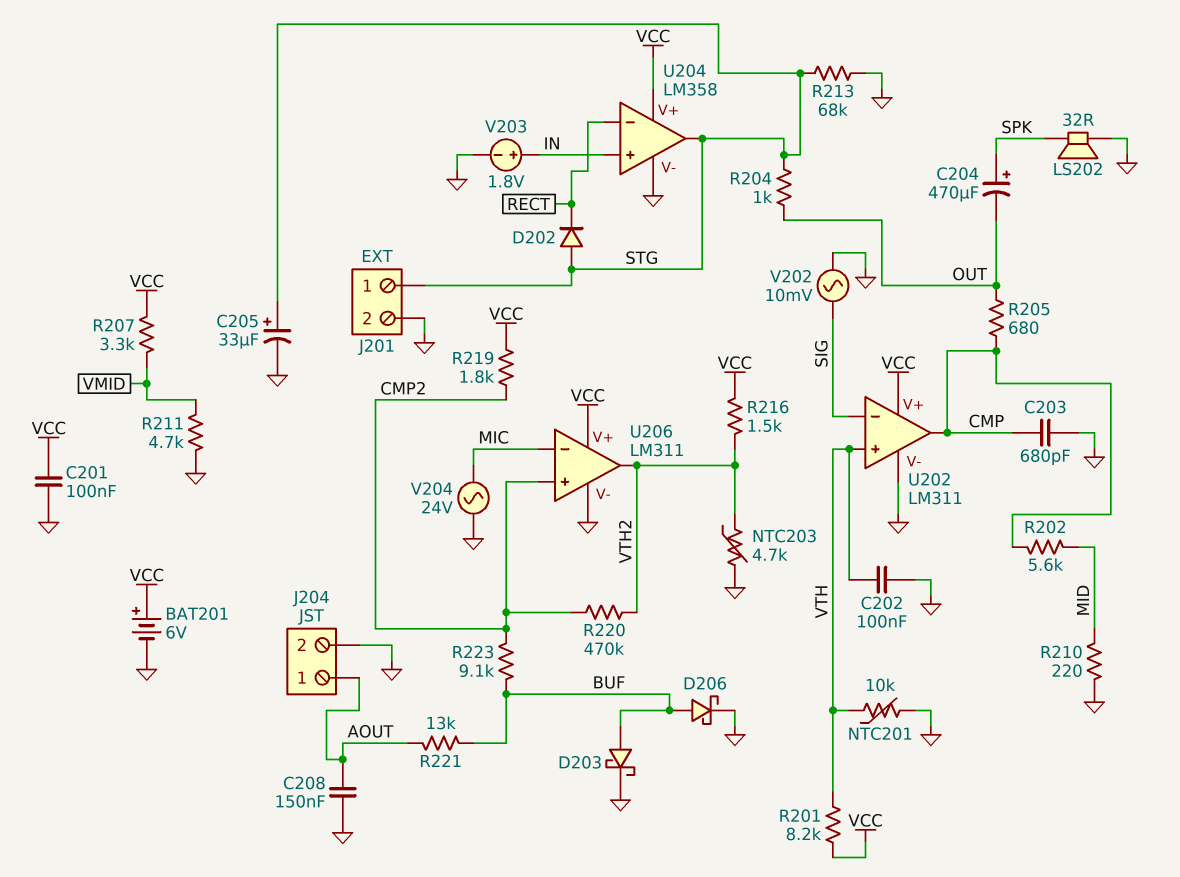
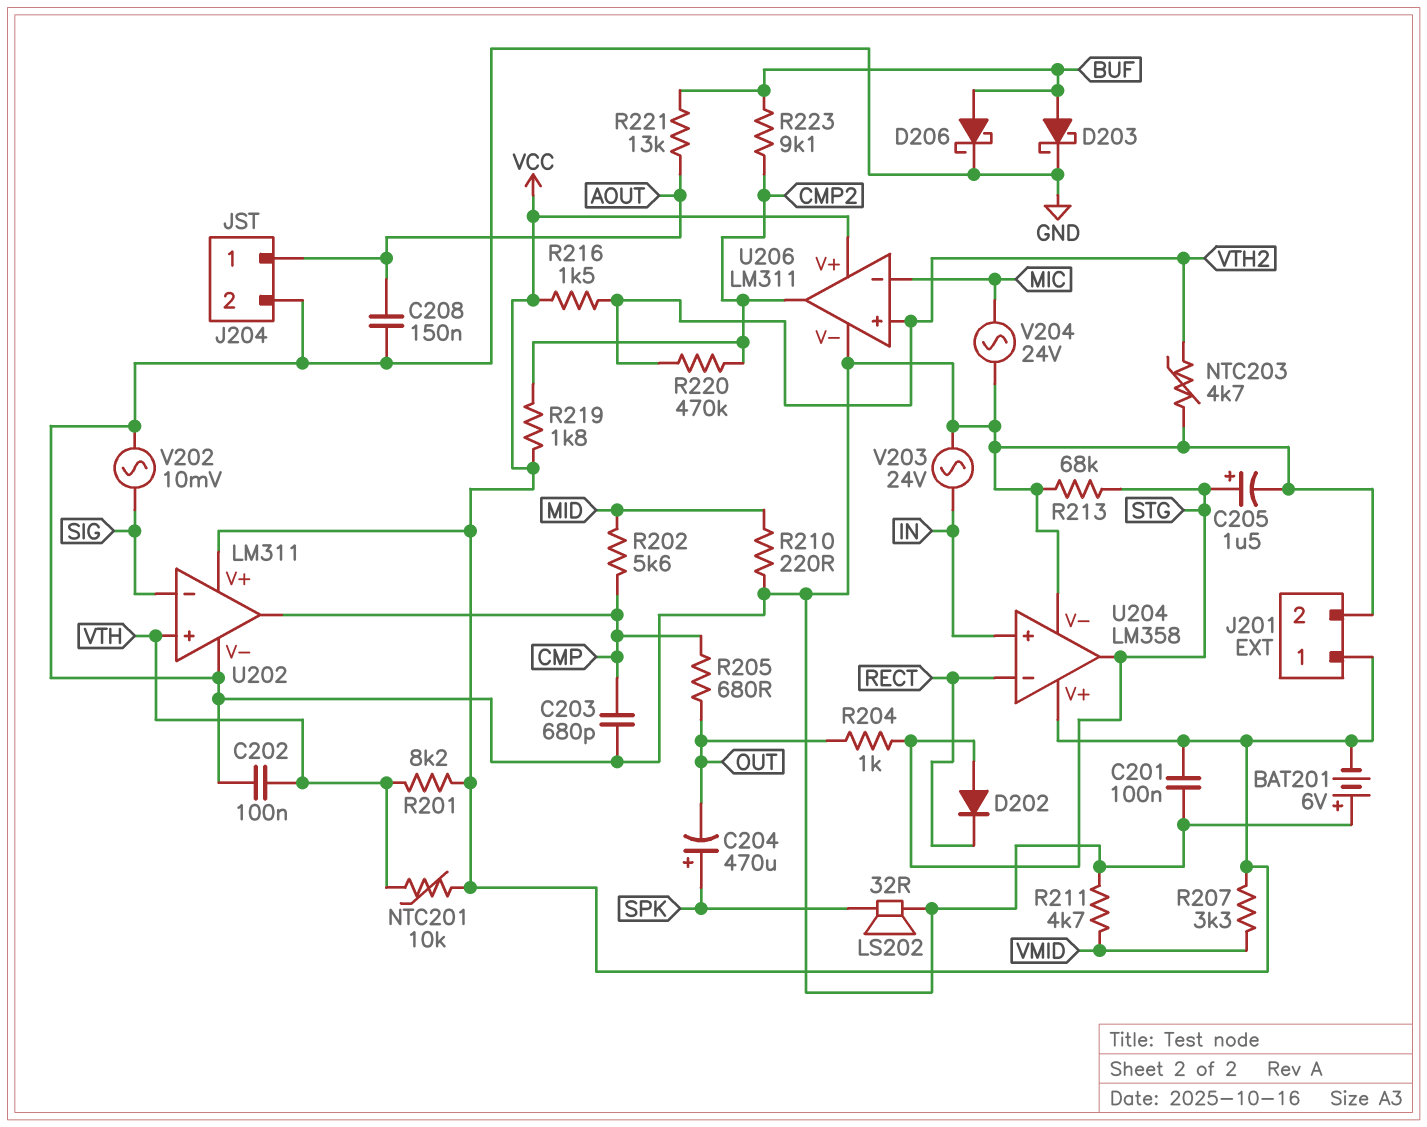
BAT201: 6V (plus VCC, minus GND) -> 6V (plus GND, minus VCC)
C205: 33uF (plus STG, minus GND) -> 1.5uF (plus STG, minus GND)
J201 pin 1: STG -> VCC
NTC201: 10k (GND, VTH) -> 10k (VCC, VTH)
U206 pin in+: CMP2 -> VTH2
U206 pin out: VTH2 -> CMP2
V203: 1.8V (plus IN, minus GND) -> AC 24V (GND, IN)

